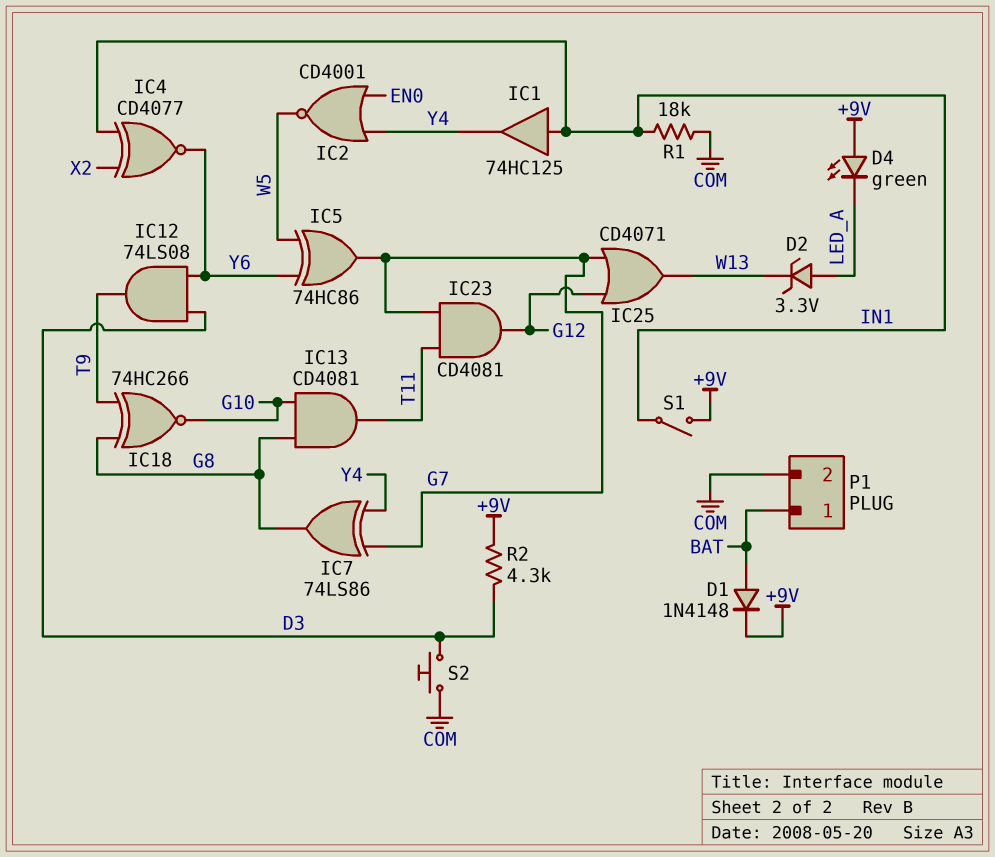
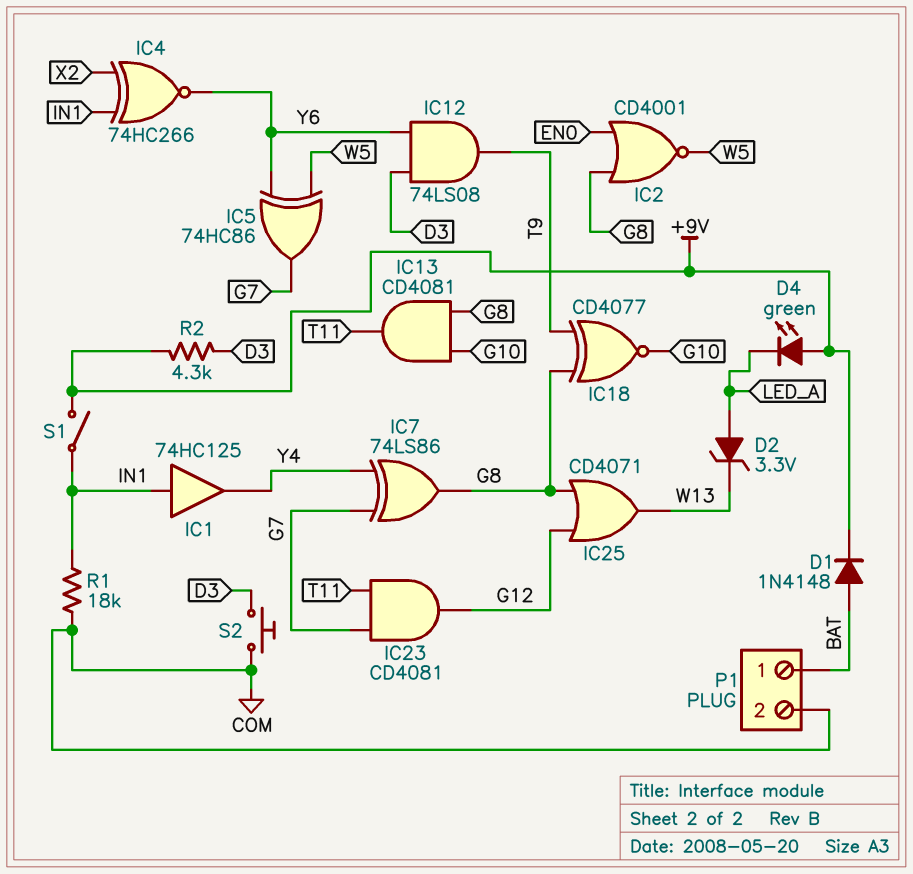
IC2: NOR CD4001 (in EN0, in Y4, out W5) -> NOR CD4001 (in EN0, in G8, out W5)
IC4: XNOR CD4077 (in IN1, in X2, out Y6) -> XNOR 74HC266 (in IN1, in X2, out Y6)
IC18: XNOR 74HC266 (in G8, in T9, out G10) -> XNOR CD4077 (in G8, in T9, out G10)
IC25: OR CD4071 (in G7, in G12, out W13) -> OR CD4071 (in G8, in G12, out W13)

